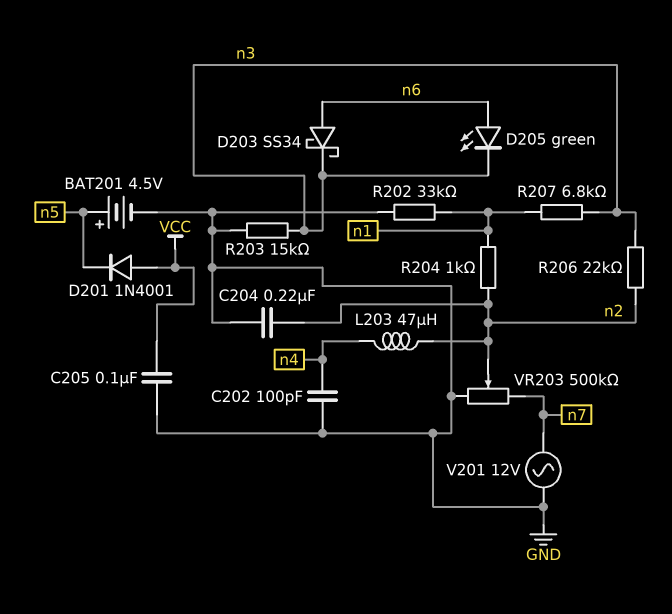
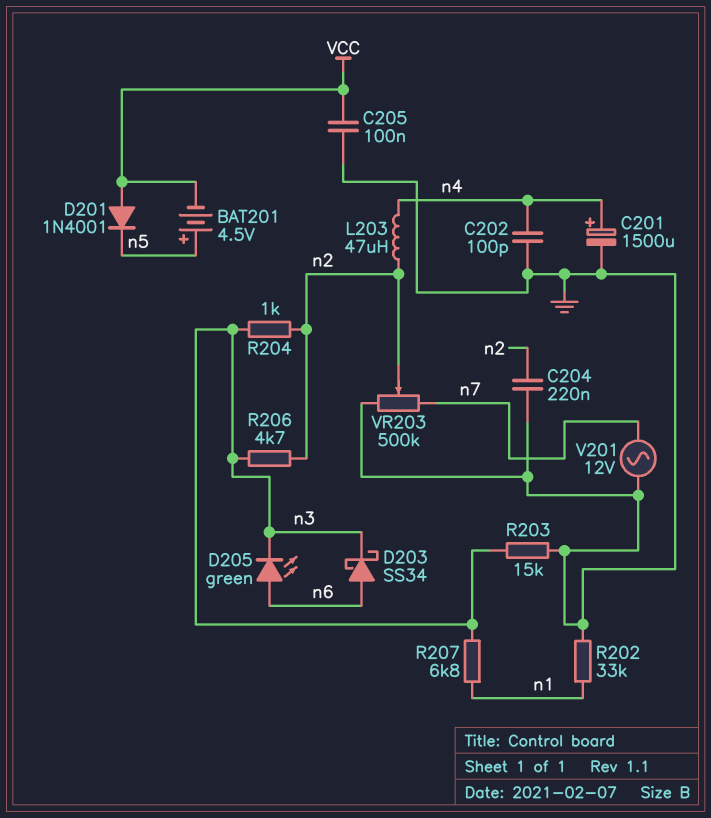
BAT201: 4.5V (plus n5, minus GND) -> 4.5V (plus n5, minus VCC)
C201: none -> 1500uF (plus n4, minus GND)
R204: 1k (n1, n2) -> 1k (n2, n3)
R206: 22k (n2, n3) -> 4.7k (n2, n3)

